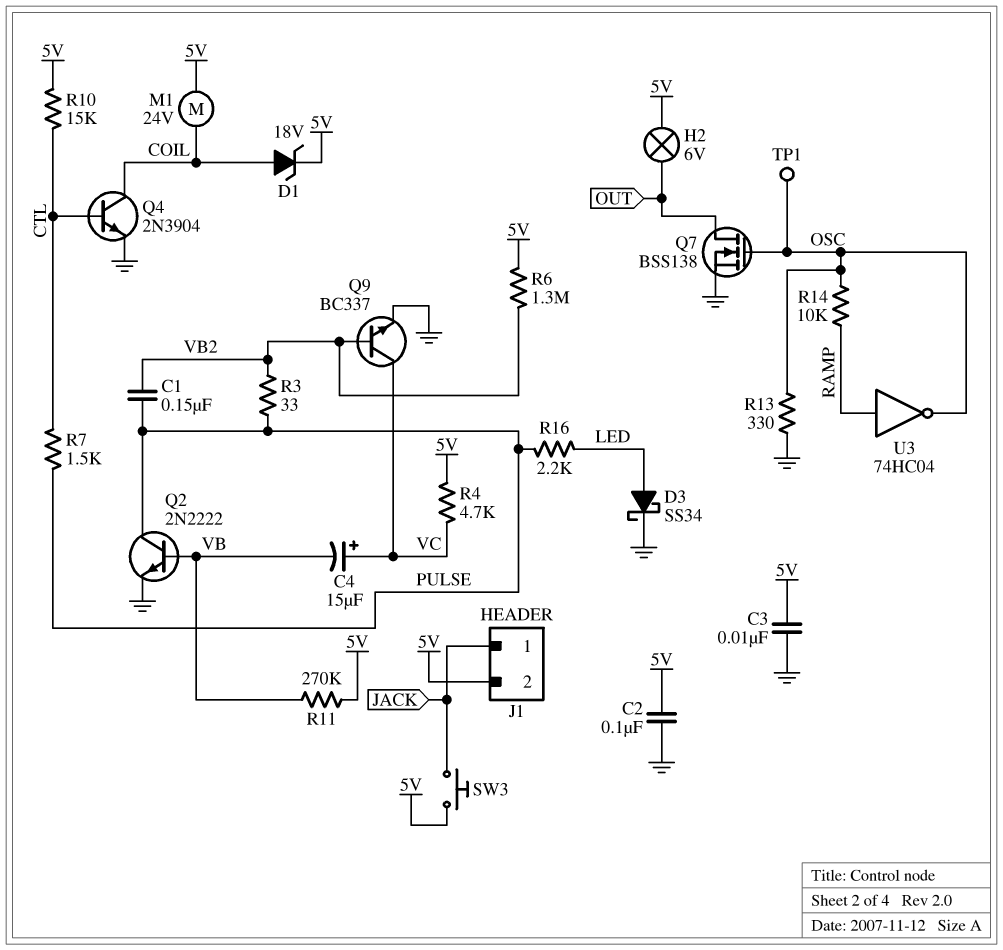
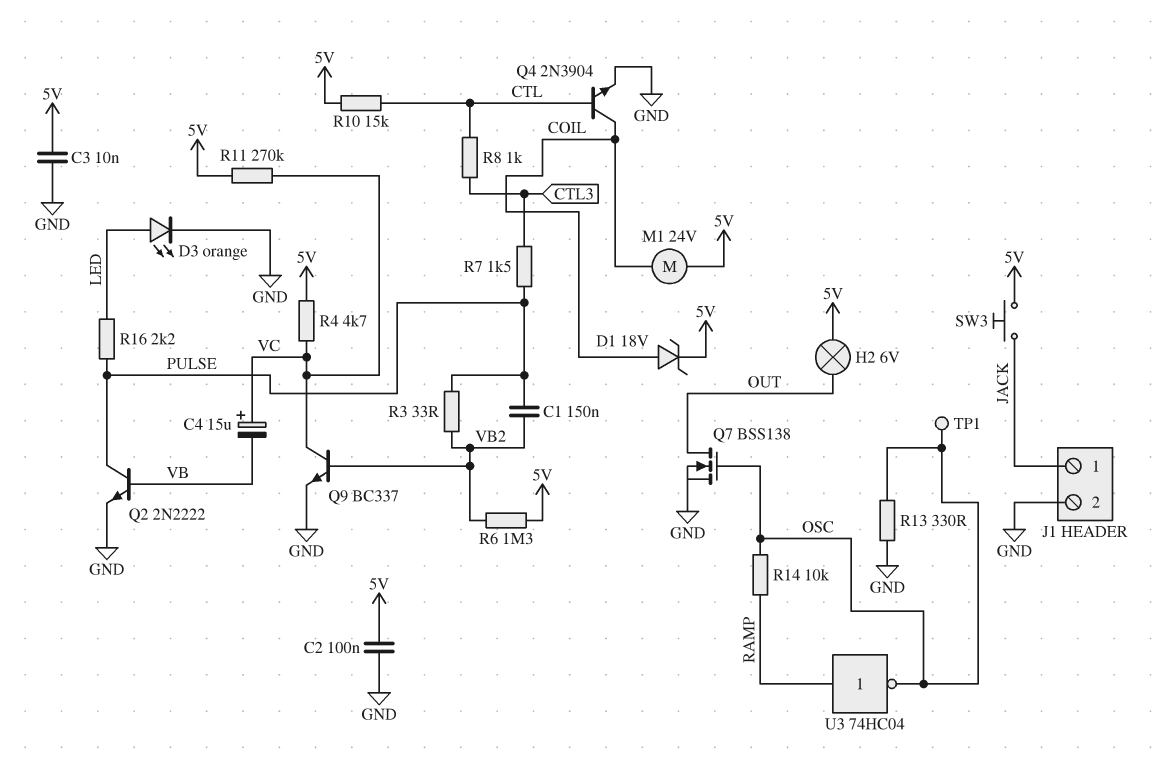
D3: schottky SS34 (A LED, K GND) -> LED orange (A LED, K GND)
J1 pin 2: 5V -> GND
R7: 1.5k (CTL, PULSE) -> 1.5k (CTL3, PULSE)
R8: none -> 1k (CTL, CTL3)
R11: 270k (5V, VB) -> 270k (5V, VC)

